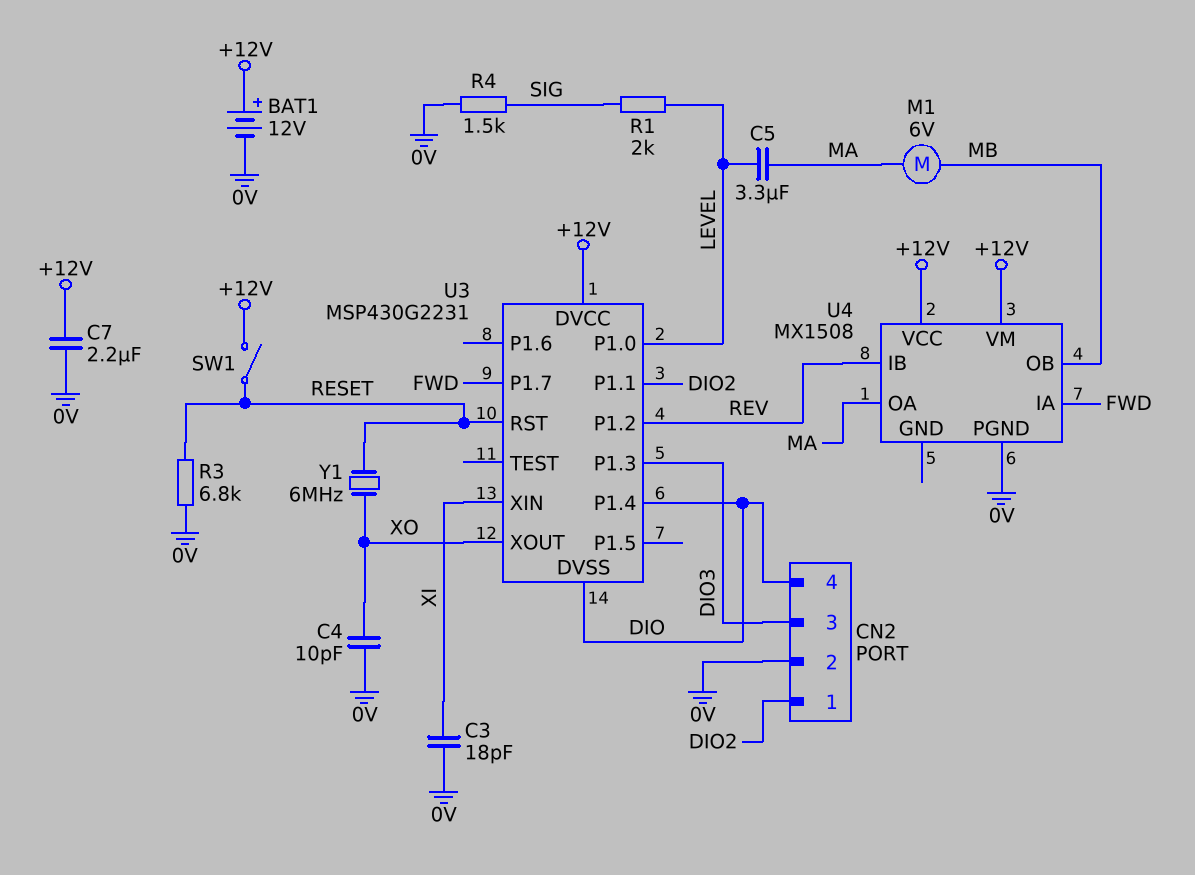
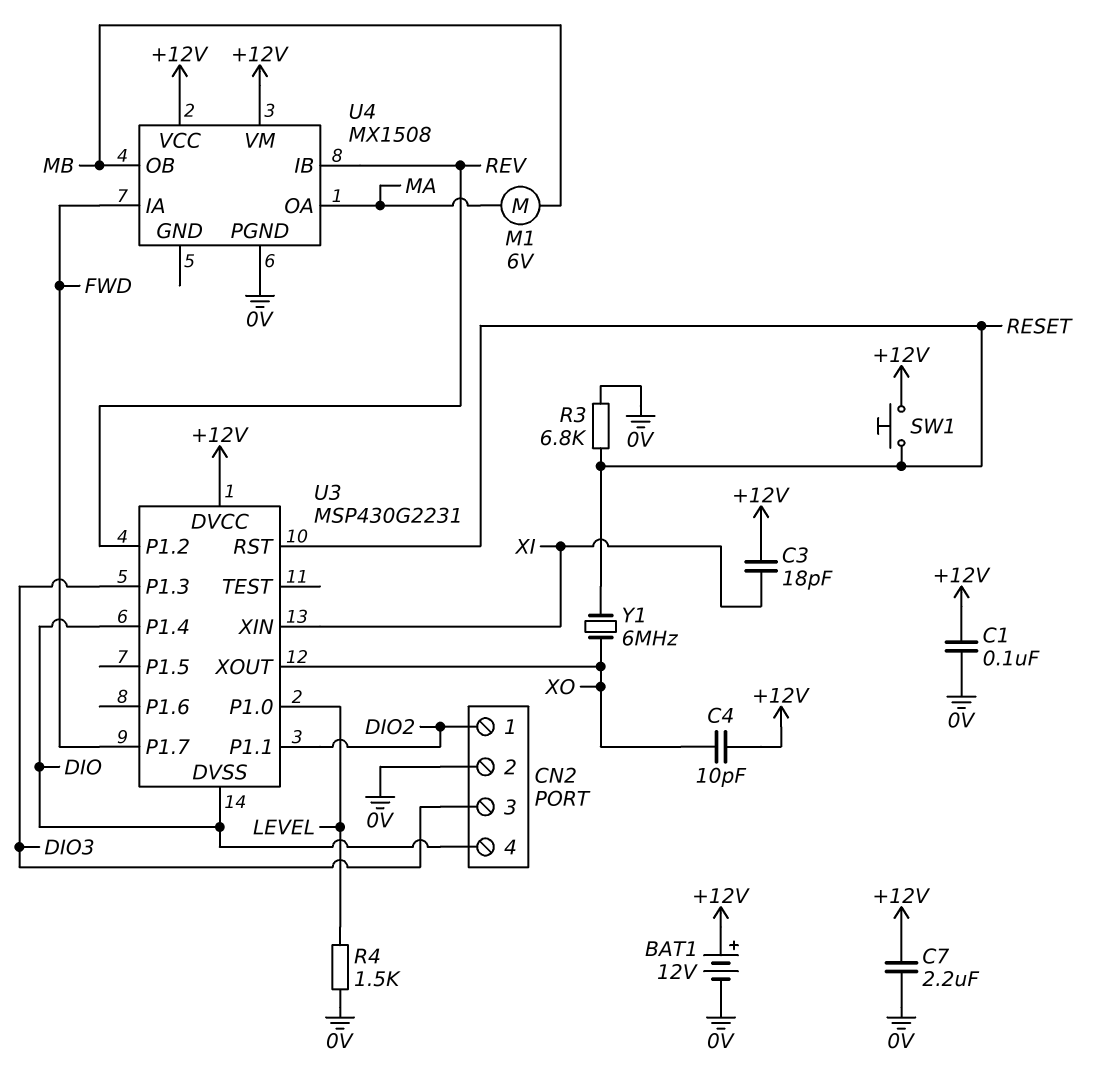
C1: none -> 100nF (+12V, 0V)
C3: 18pF (0V, XI) -> 18pF (+12V, XI)
C4: 10pF (0V, XO) -> 10pF (+12V, XO)
C5: 3.3uF (LEVEL, MA) -> none
R1: 2k (LEVEL, SIG) -> none
R4: 1.5k (0V, SIG) -> 1.5k (0V, LEVEL)
SW1: switch (+12V, RESET) -> button (+12V, RESET)

